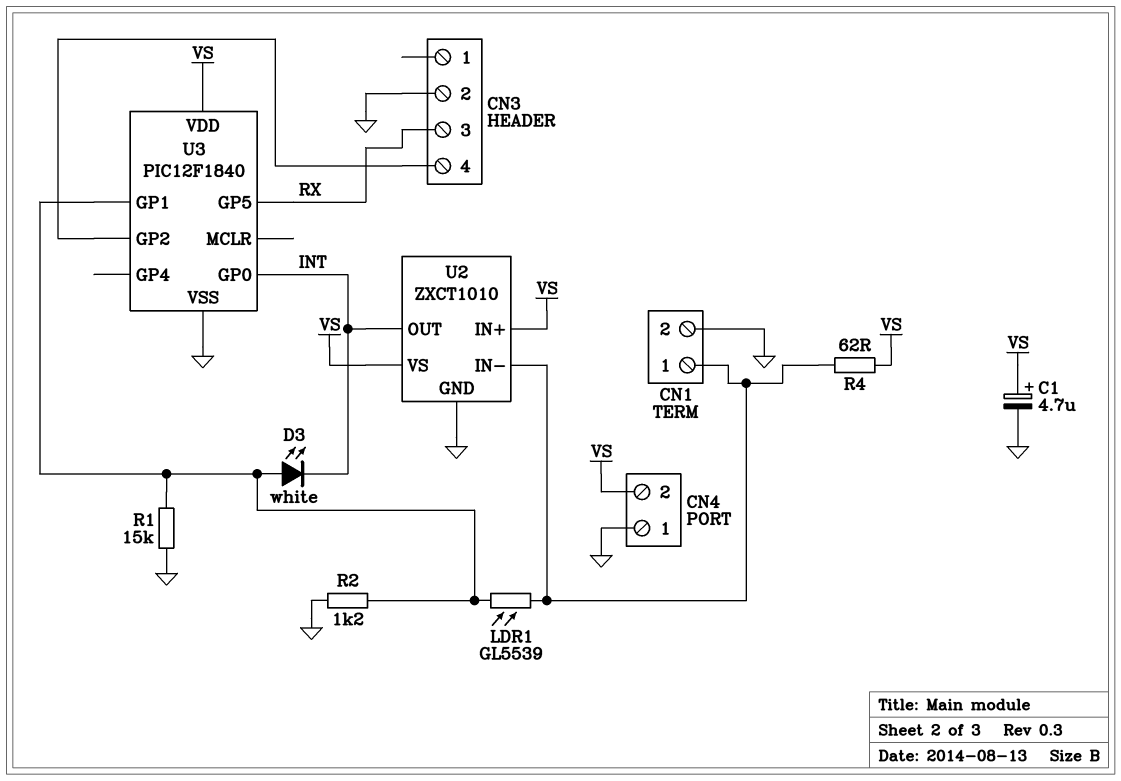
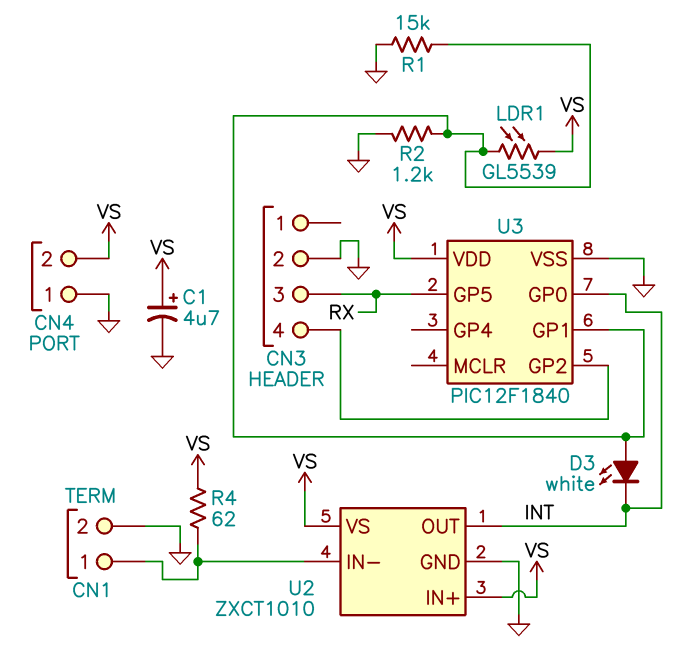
LDR1: GL5539 (CN1/1, U3/GP1) -> GL5539 (U3/GP1, VS)

